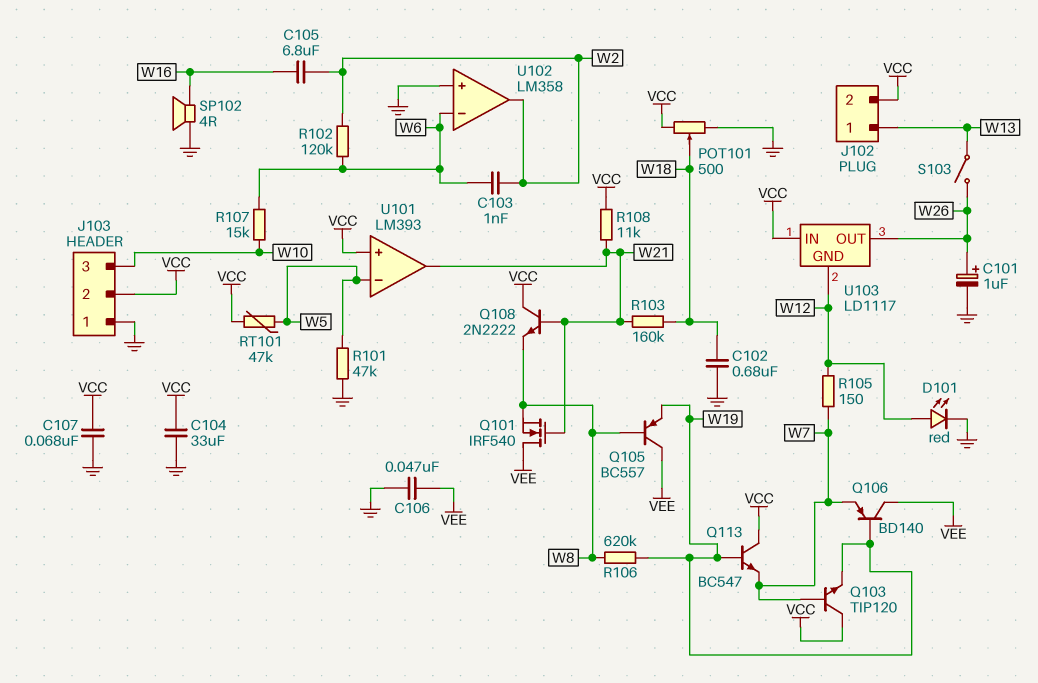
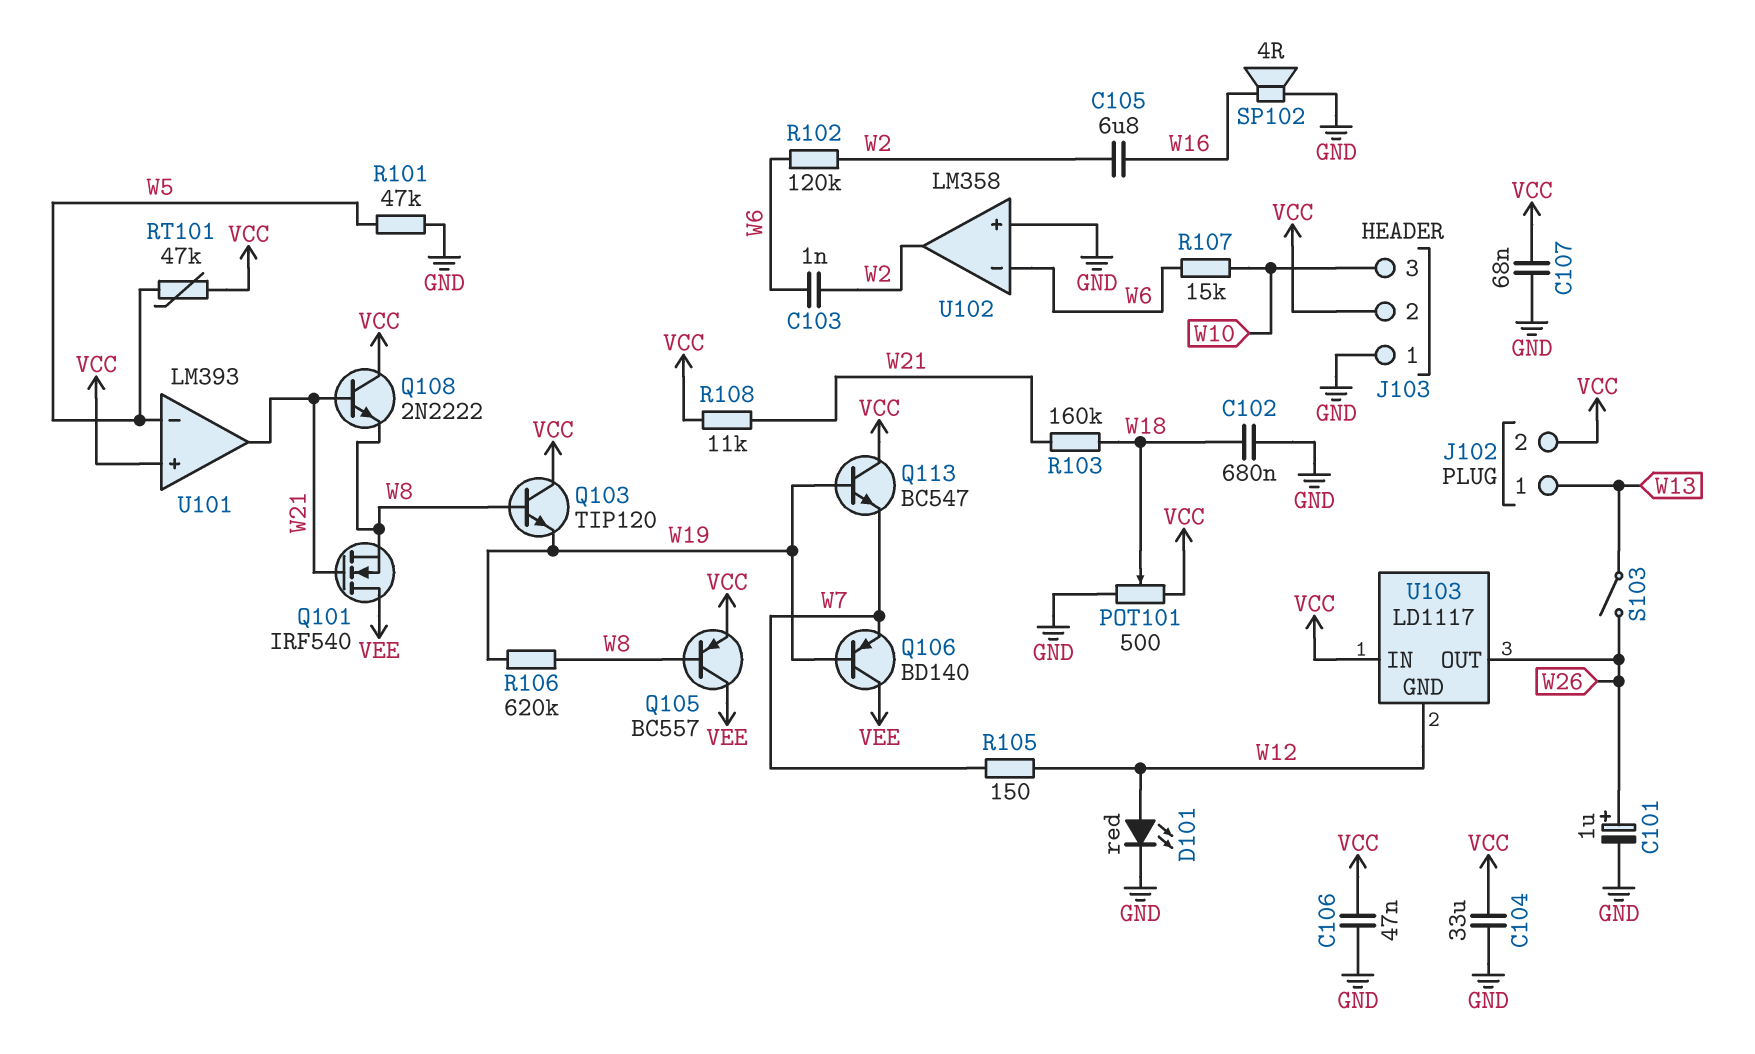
C106: 47nF (GND, VEE) -> 47nF (GND, VCC)
Q103: NPN TIP120 (B W7, C VCC, E W19) -> NPN TIP120 (B W8, C VCC, E W19)
Q105: PNP BC557 (B W8, C VEE, E W19) -> PNP BC557 (B W8, C VEE, E VCC)

